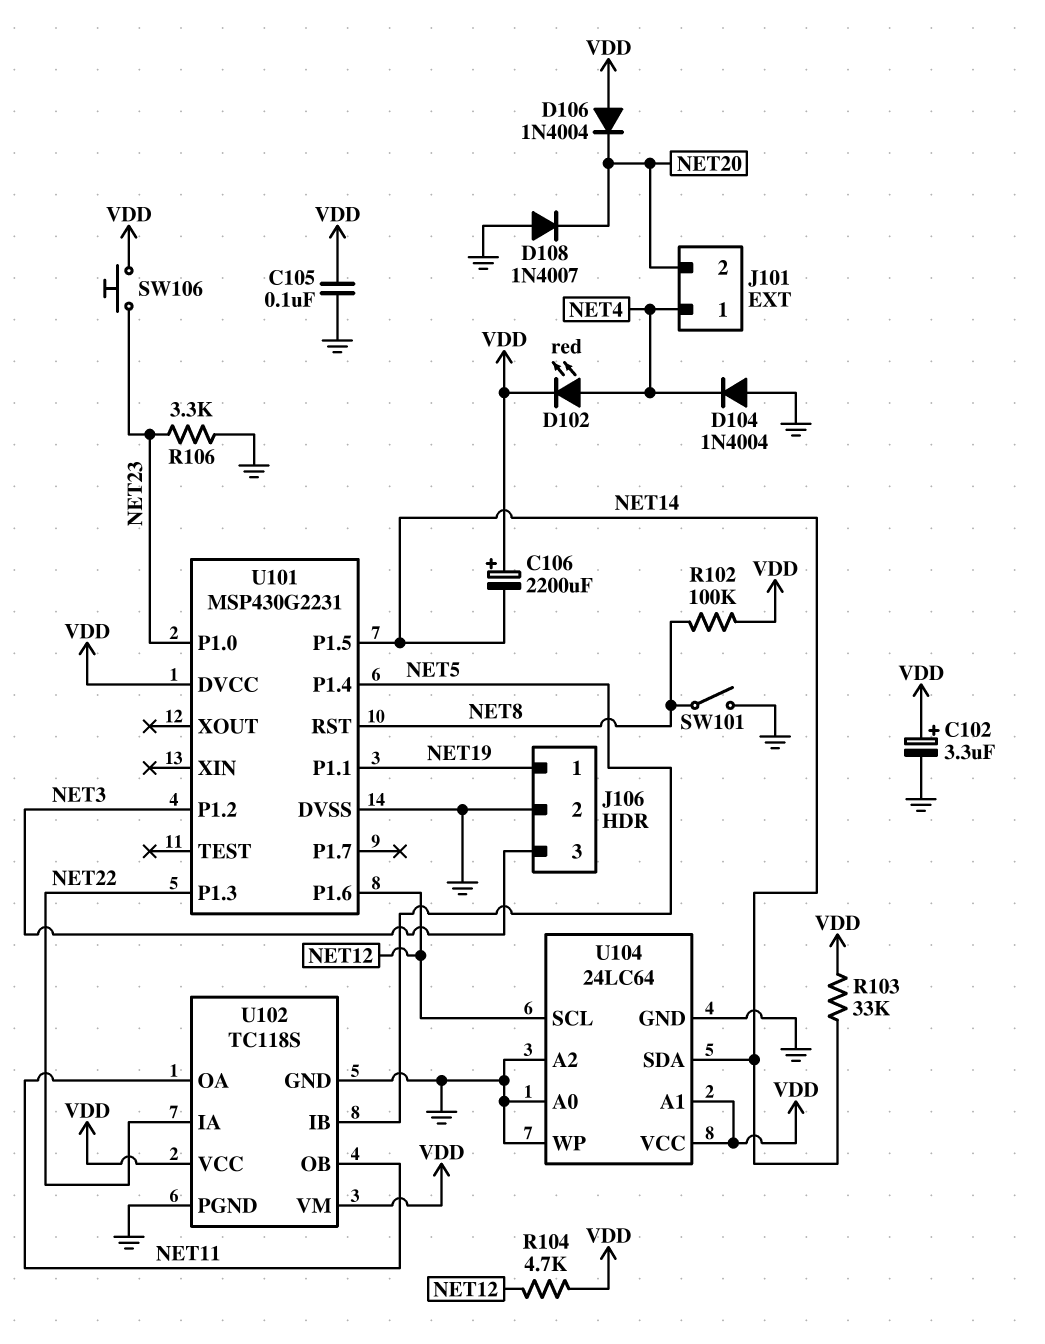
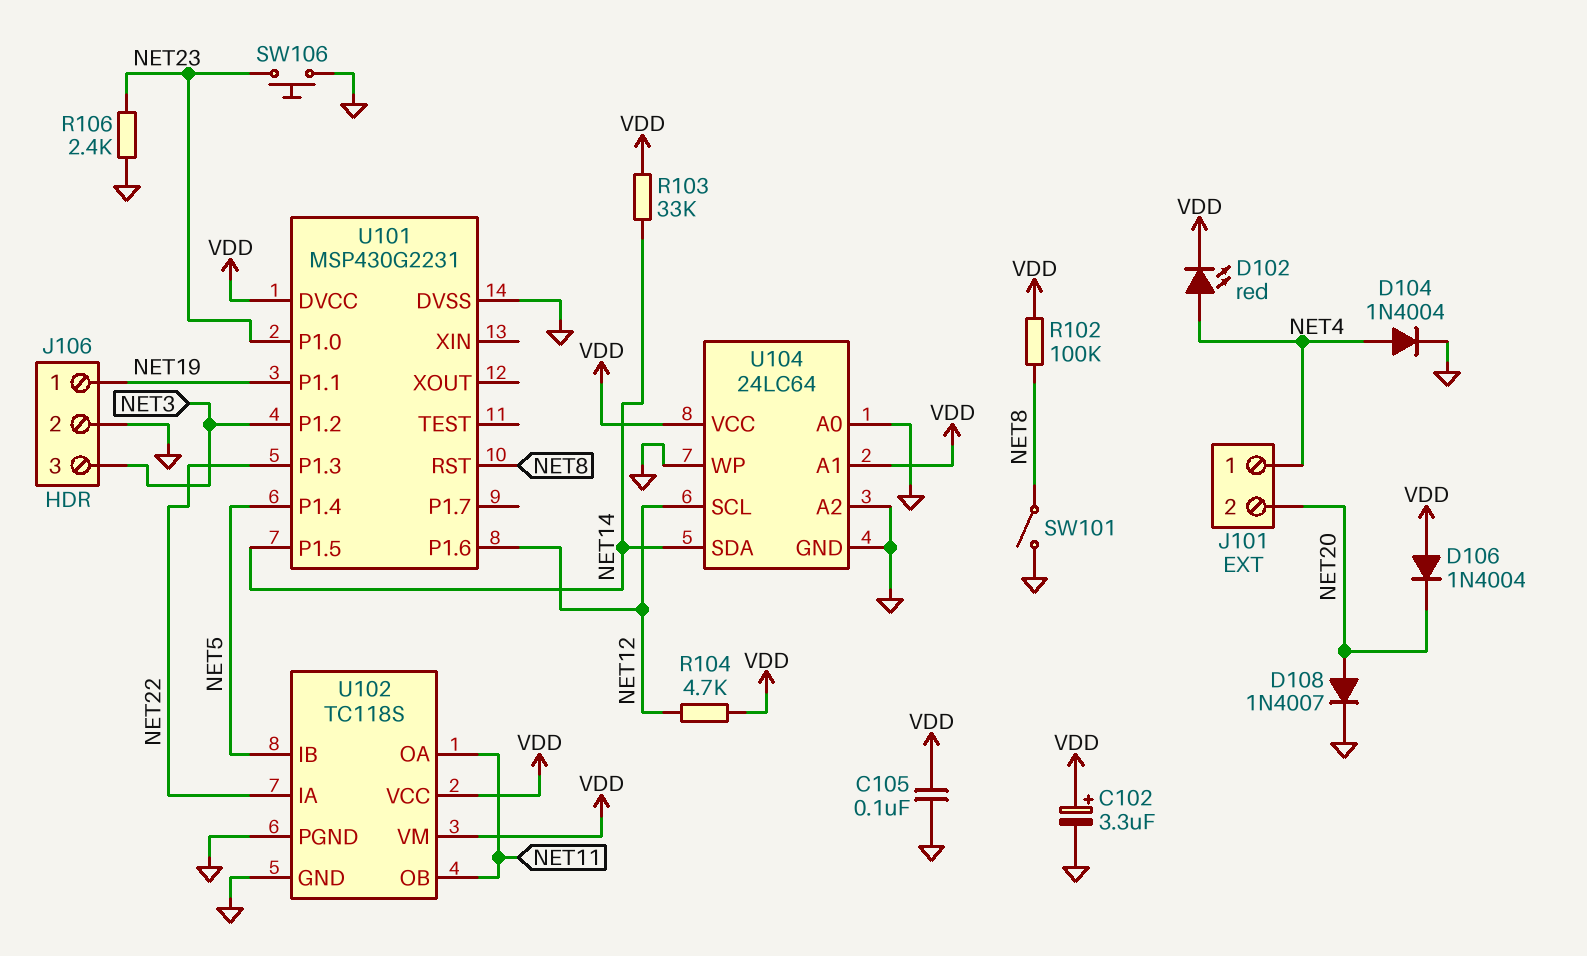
C106: 2200uF (plus VDD, minus NET14) -> none
D104: diode 1N4004 (A GND, K NET4) -> diode 1N4004 (A NET4, K GND)
D108: diode 1N4007 (A GND, K NET20) -> diode 1N4007 (A NET20, K GND)
R106: 3.3k (GND, NET23) -> 2.4k (GND, NET23)
SW106: button (NET23, VDD) -> button (GND, NET23)

